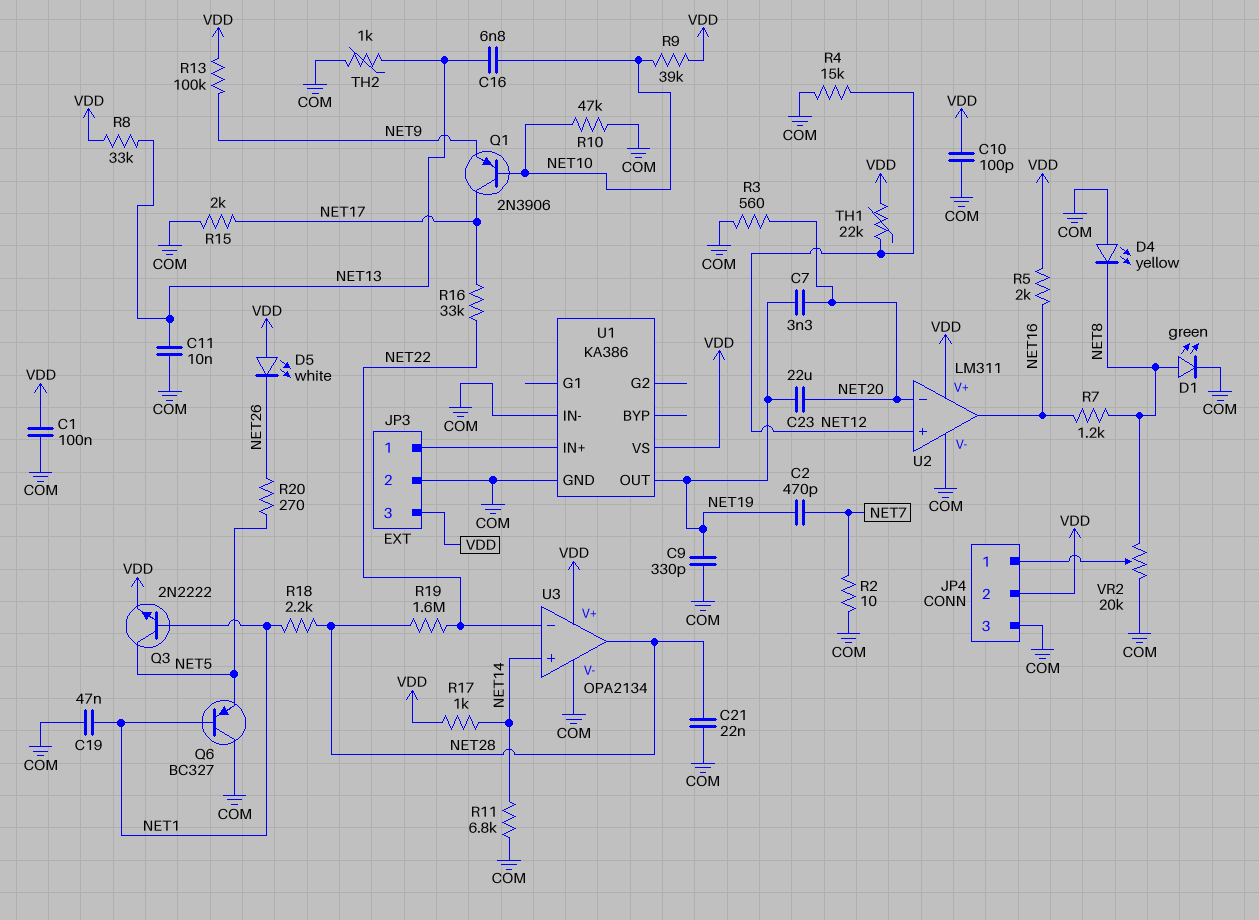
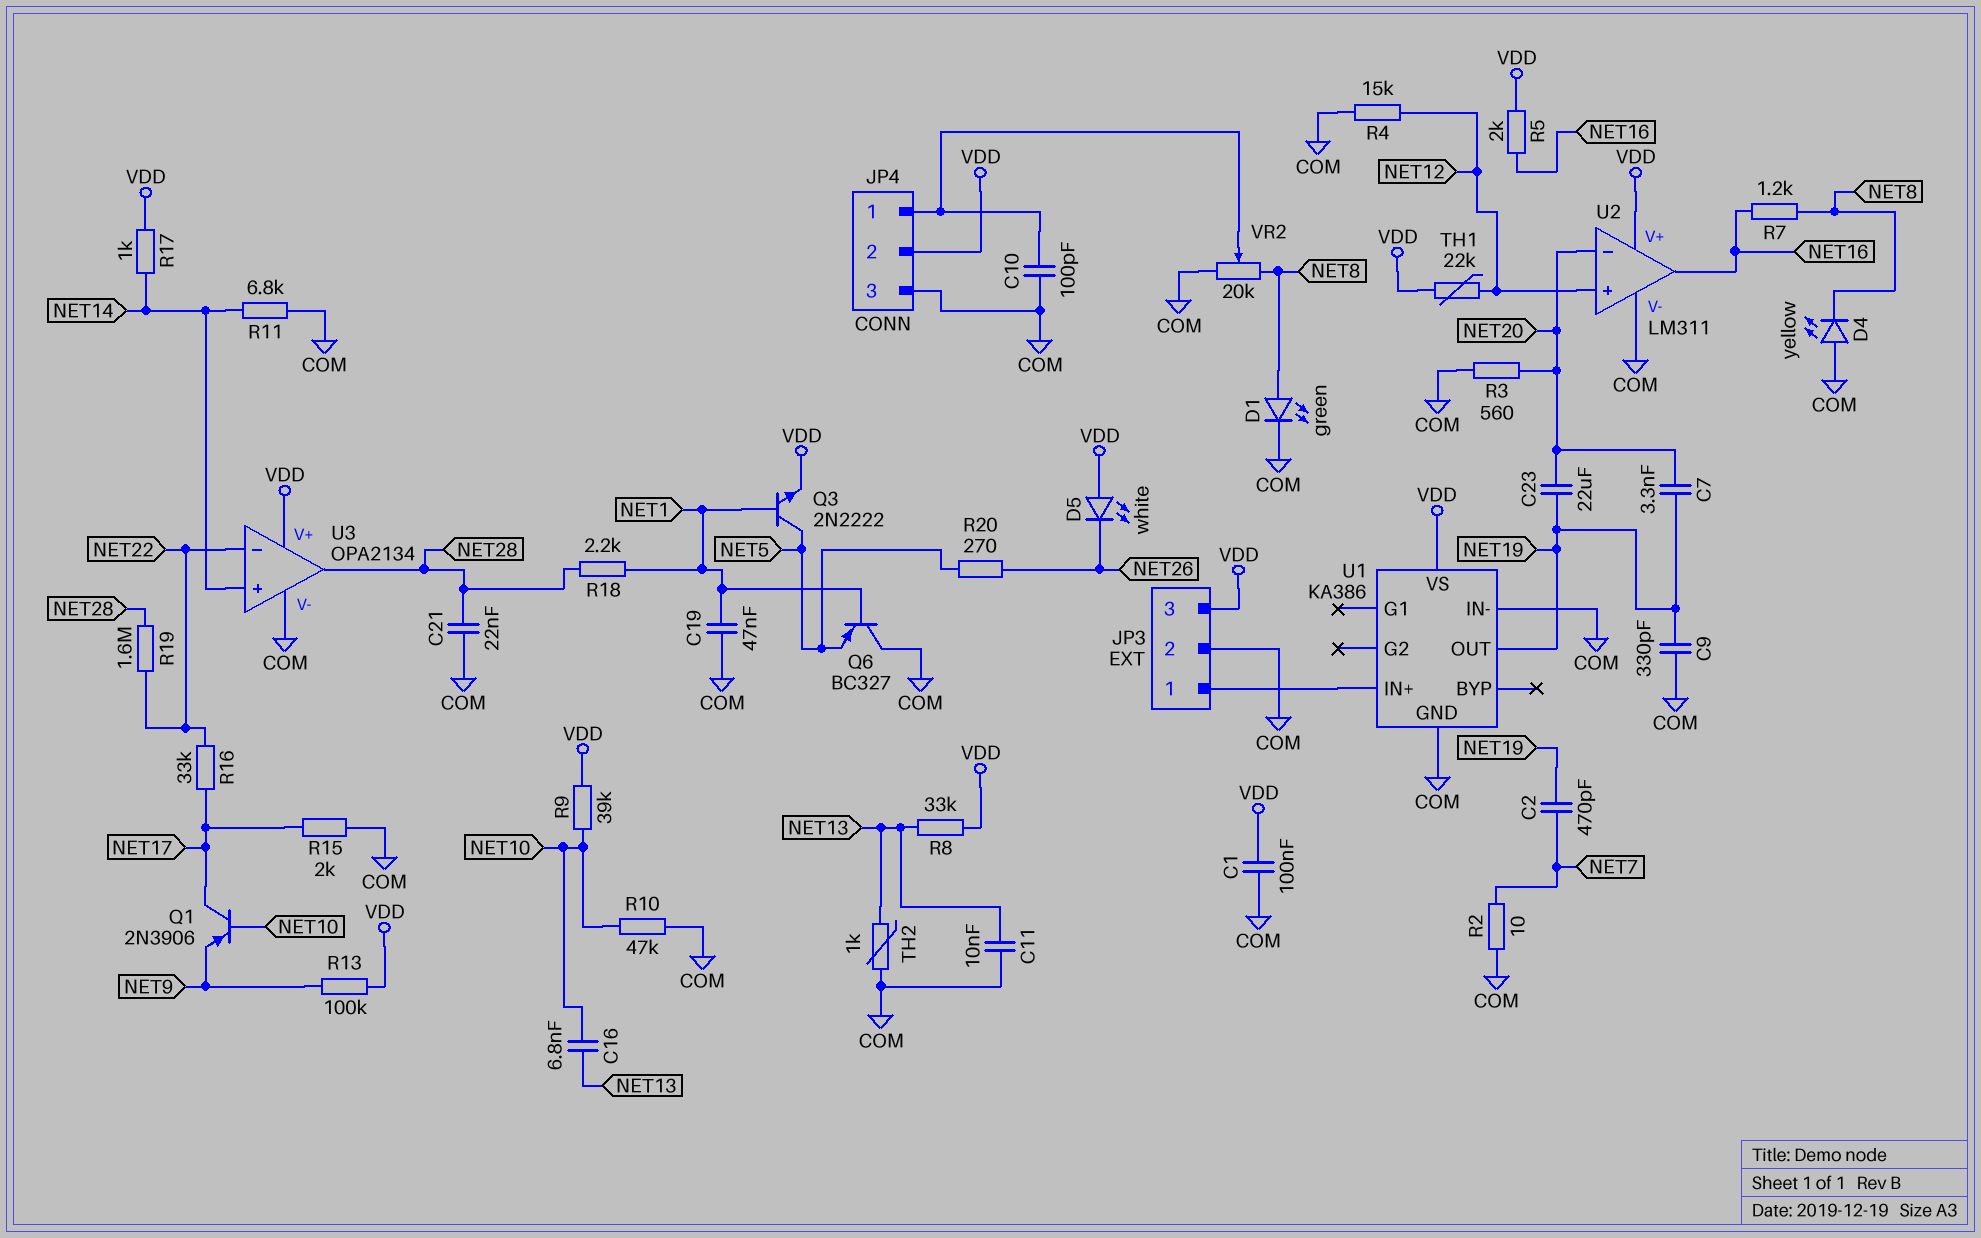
C10: 100pF (COM, VDD) -> 100pF (COM, JP4/1)

